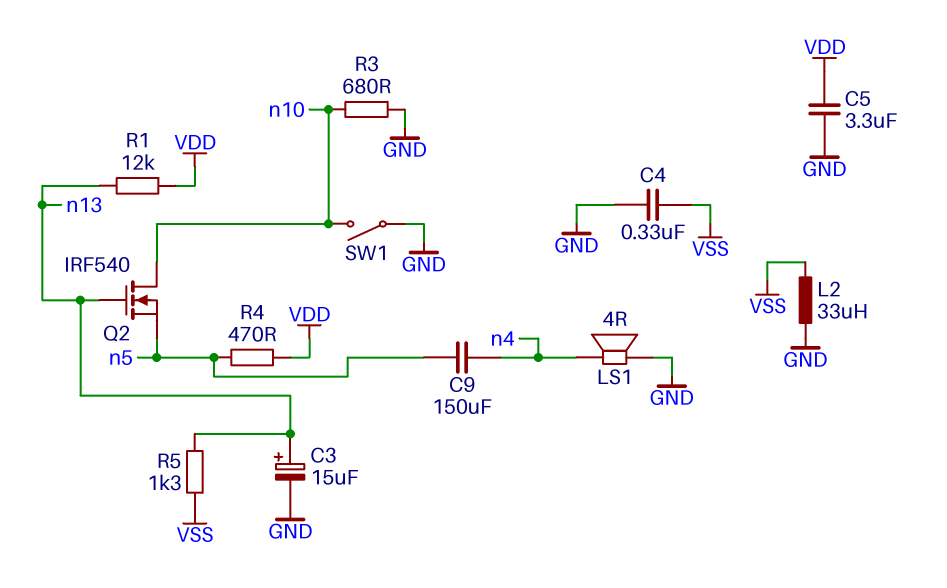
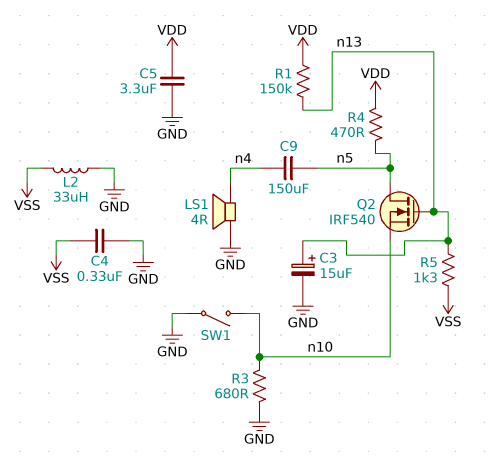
Q2: NMOS IRF540 (G n13, D n10, S n5) -> NMOS IRF540 (G n13, D n5, S n10)
R1: 12k (VDD, n13) -> 150k (VDD, n13)

